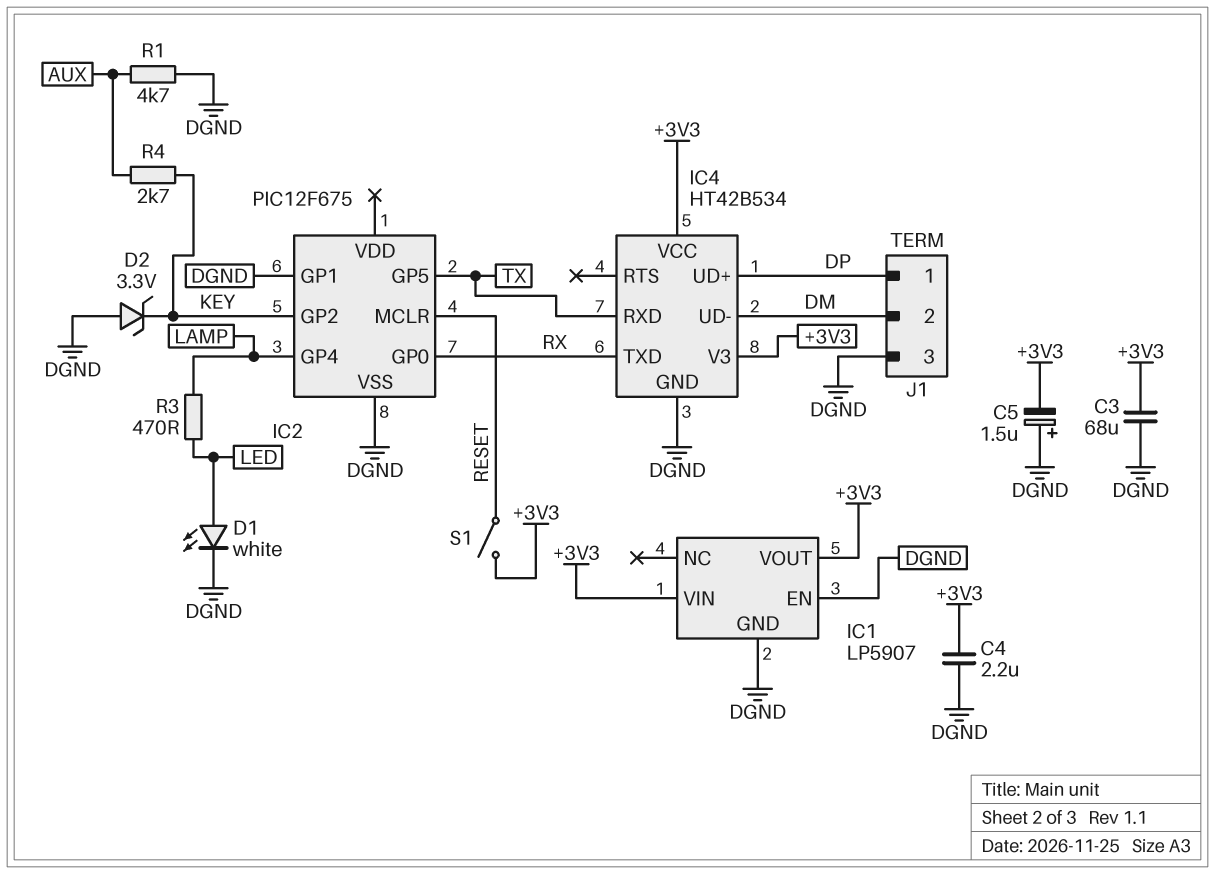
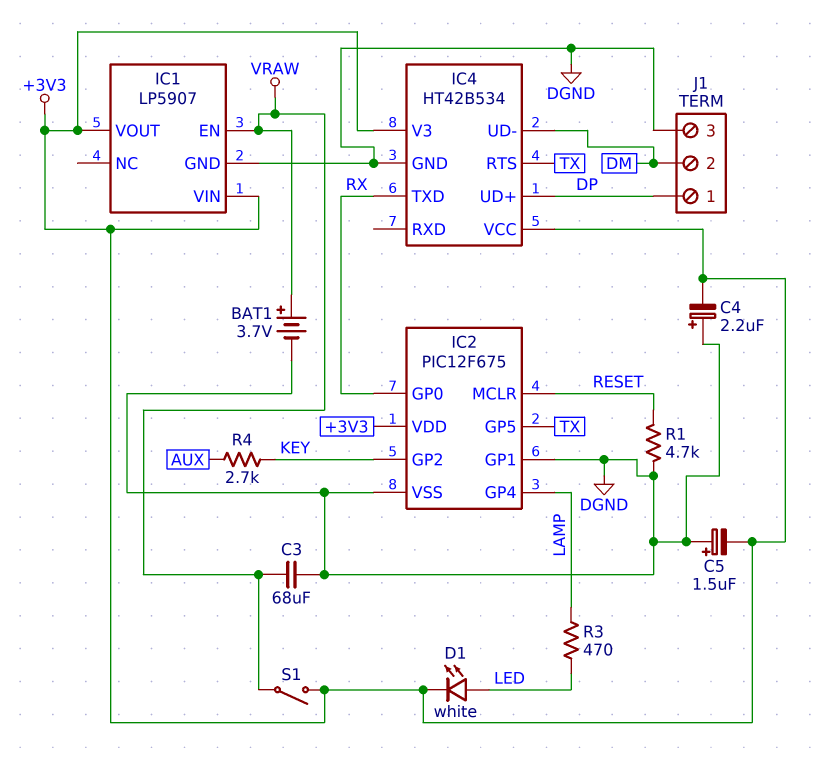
BAT1: none -> 3.7V (plus VRAW, minus DGND)
C3: 68uF (+3V3, DGND) -> 68uF (DGND, VRAW)
C4: 2.2uF (+3V3, DGND) -> 2.2uF (plus DGND, minus +3V3)
D1: LED white (A LED, K DGND) -> LED white (A LED, K +3V3)
D2: zener 3.3V (A DGND, K KEY) -> none
IC1 pin EN: DGND -> VRAW
IC2 pin VDD: none -> +3V3
IC4 pin RTS: none -> TX
IC4 pin RXD: TX -> none
R1: 4.7k (AUX, DGND) -> 4.7k (DGND, RESET)
S1: switch (+3V3, RESET) -> switch (+3V3, VRAW)

